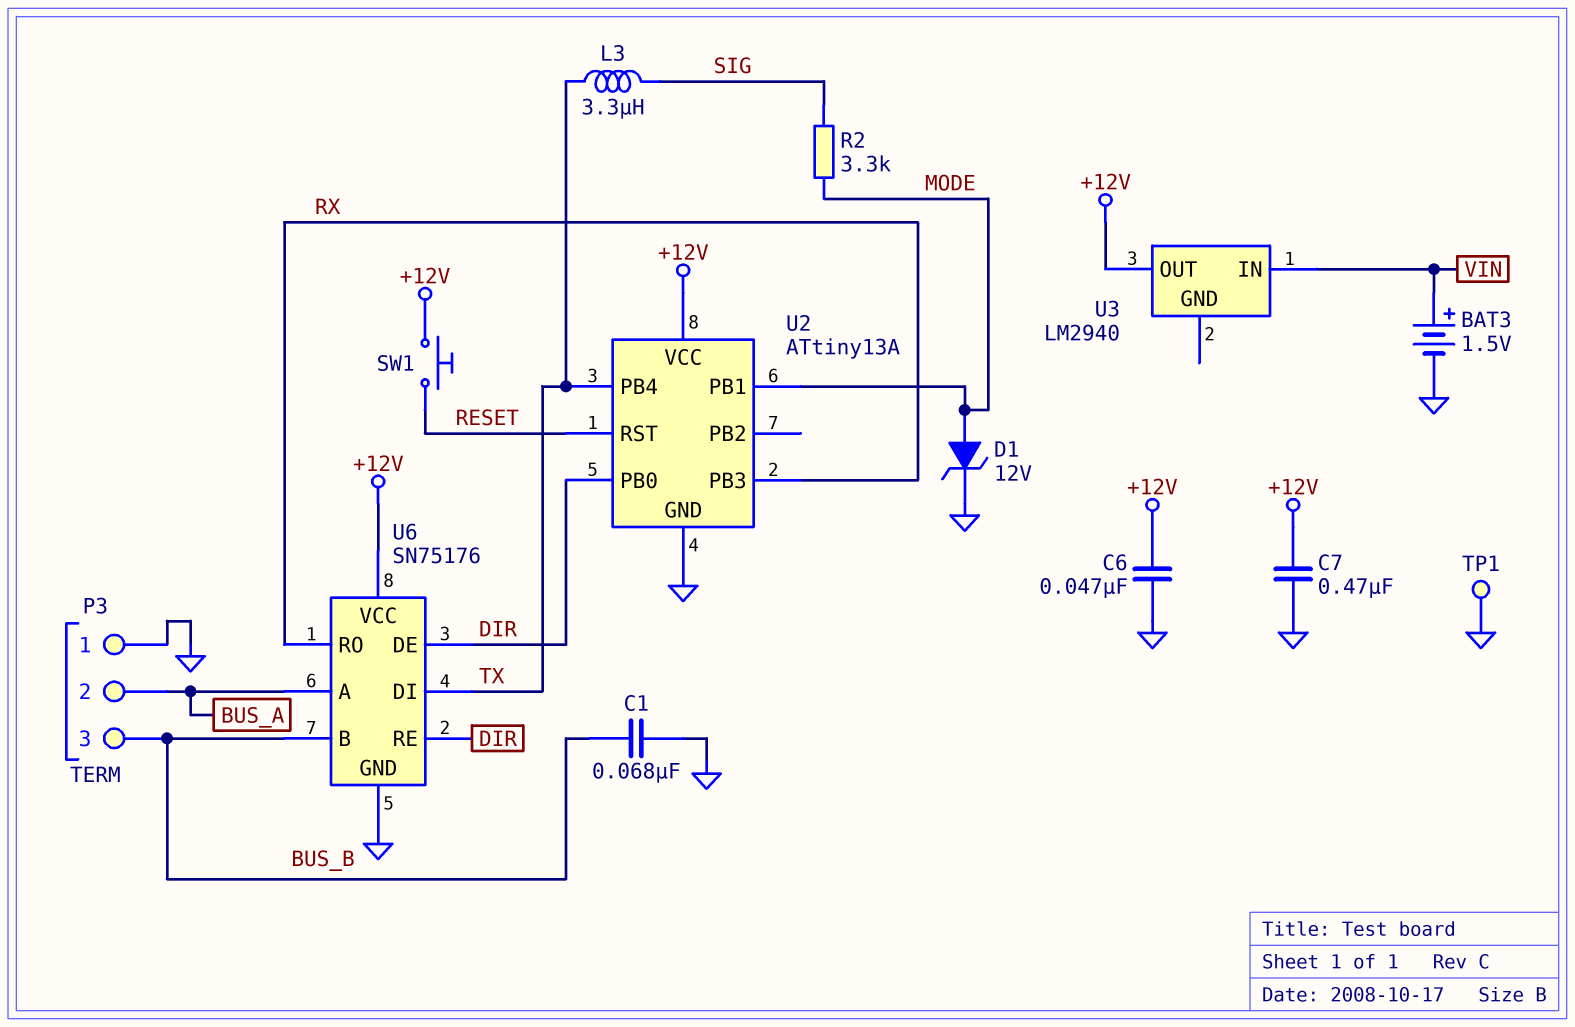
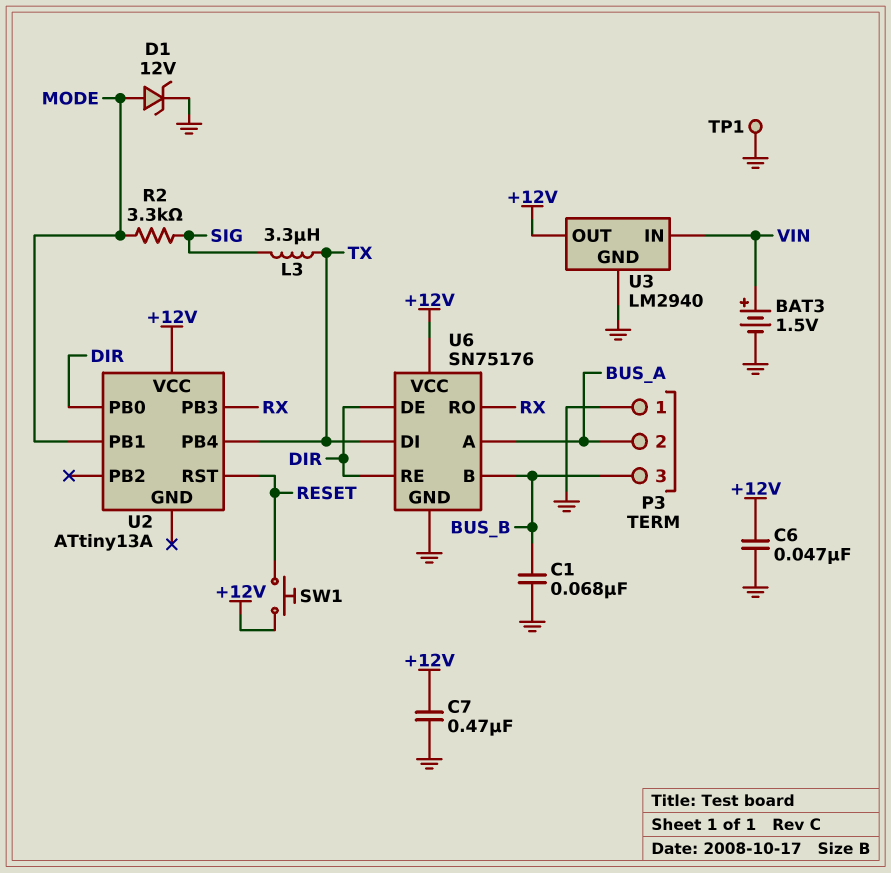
U2 pin GND: GND -> none
U3 pin GND: none -> GND

